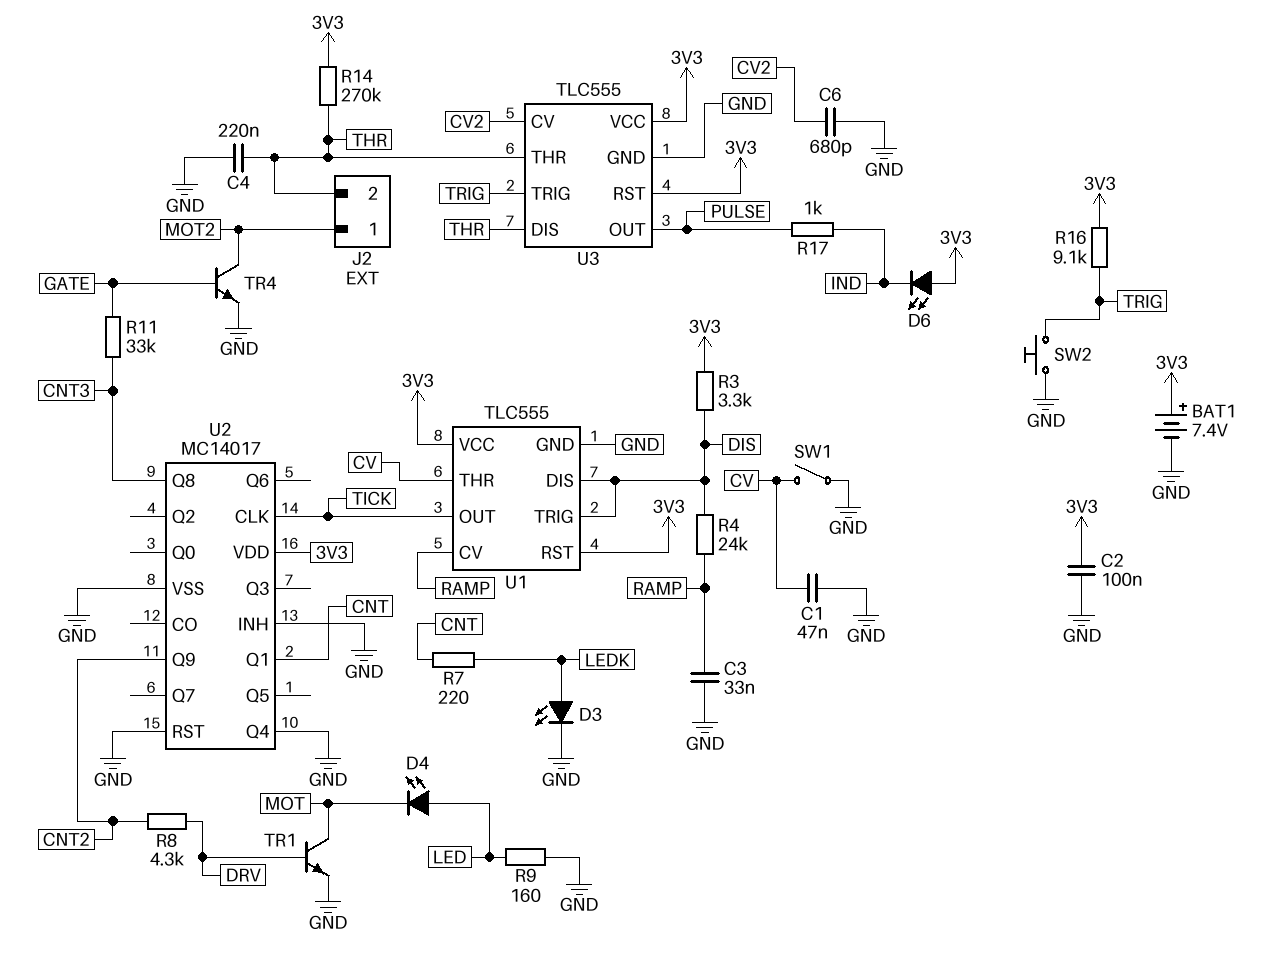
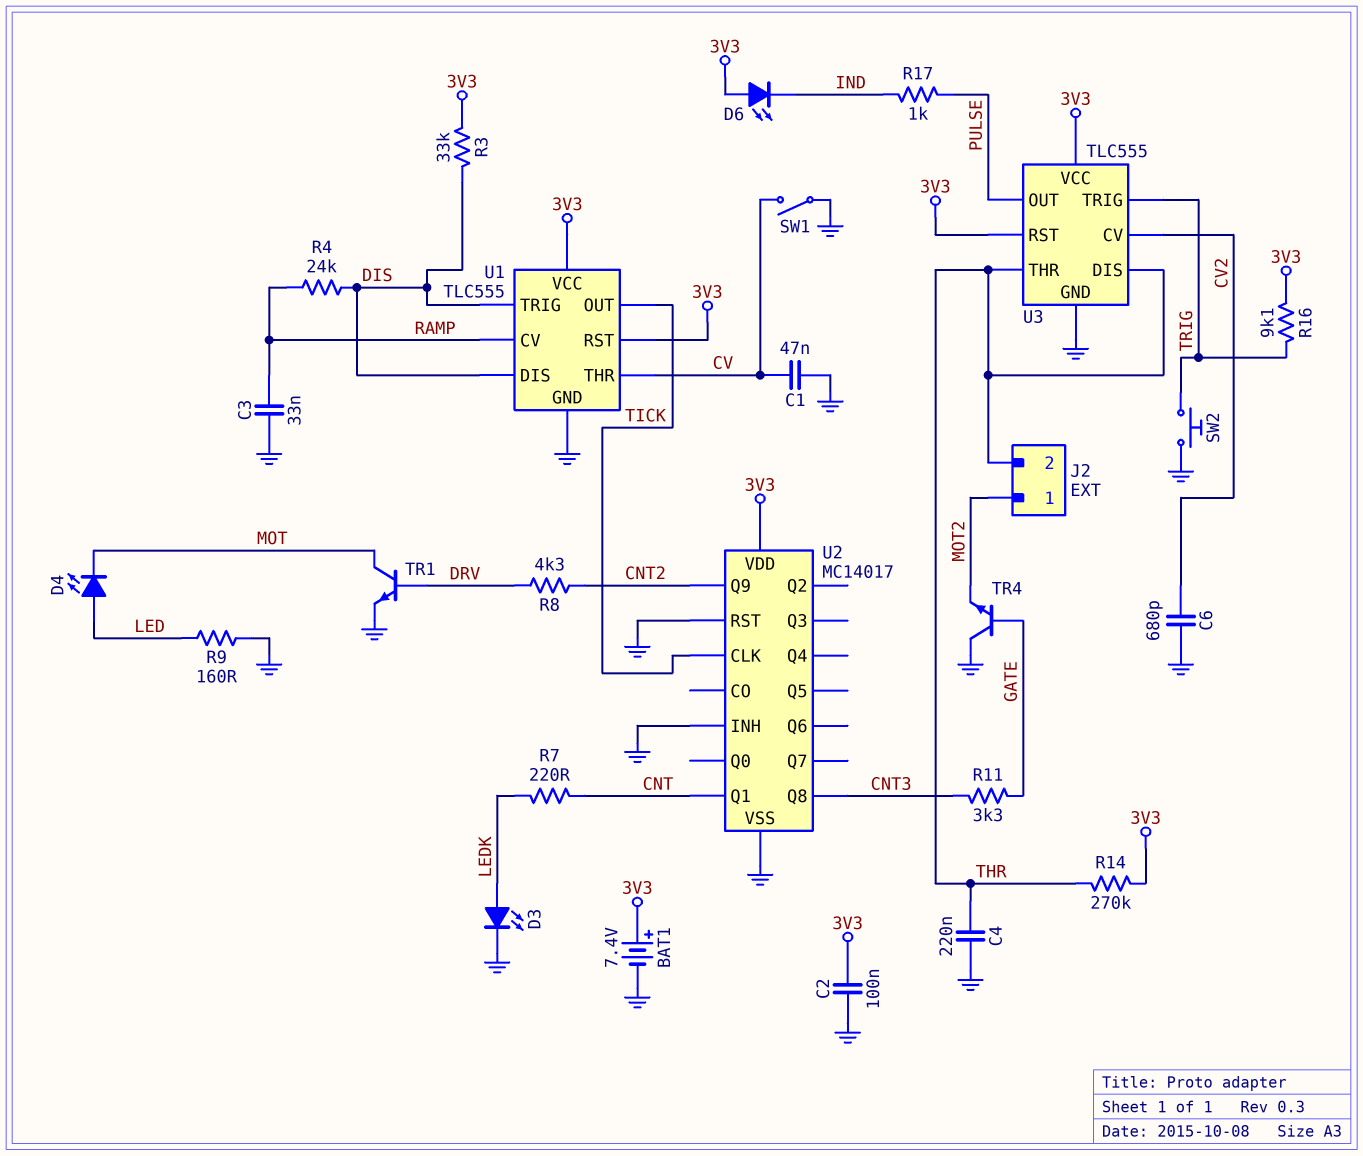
R3: 3.3k (3V3, DIS) -> 33k (3V3, DIS)
R11: 33k (CNT3, GATE) -> 3.3k (CNT3, GATE)
TR4: NPN (B GATE, C MOT2, E GND) -> NPN (B GATE, C GND, E MOT2)
U2 pin Q4: GND -> none

